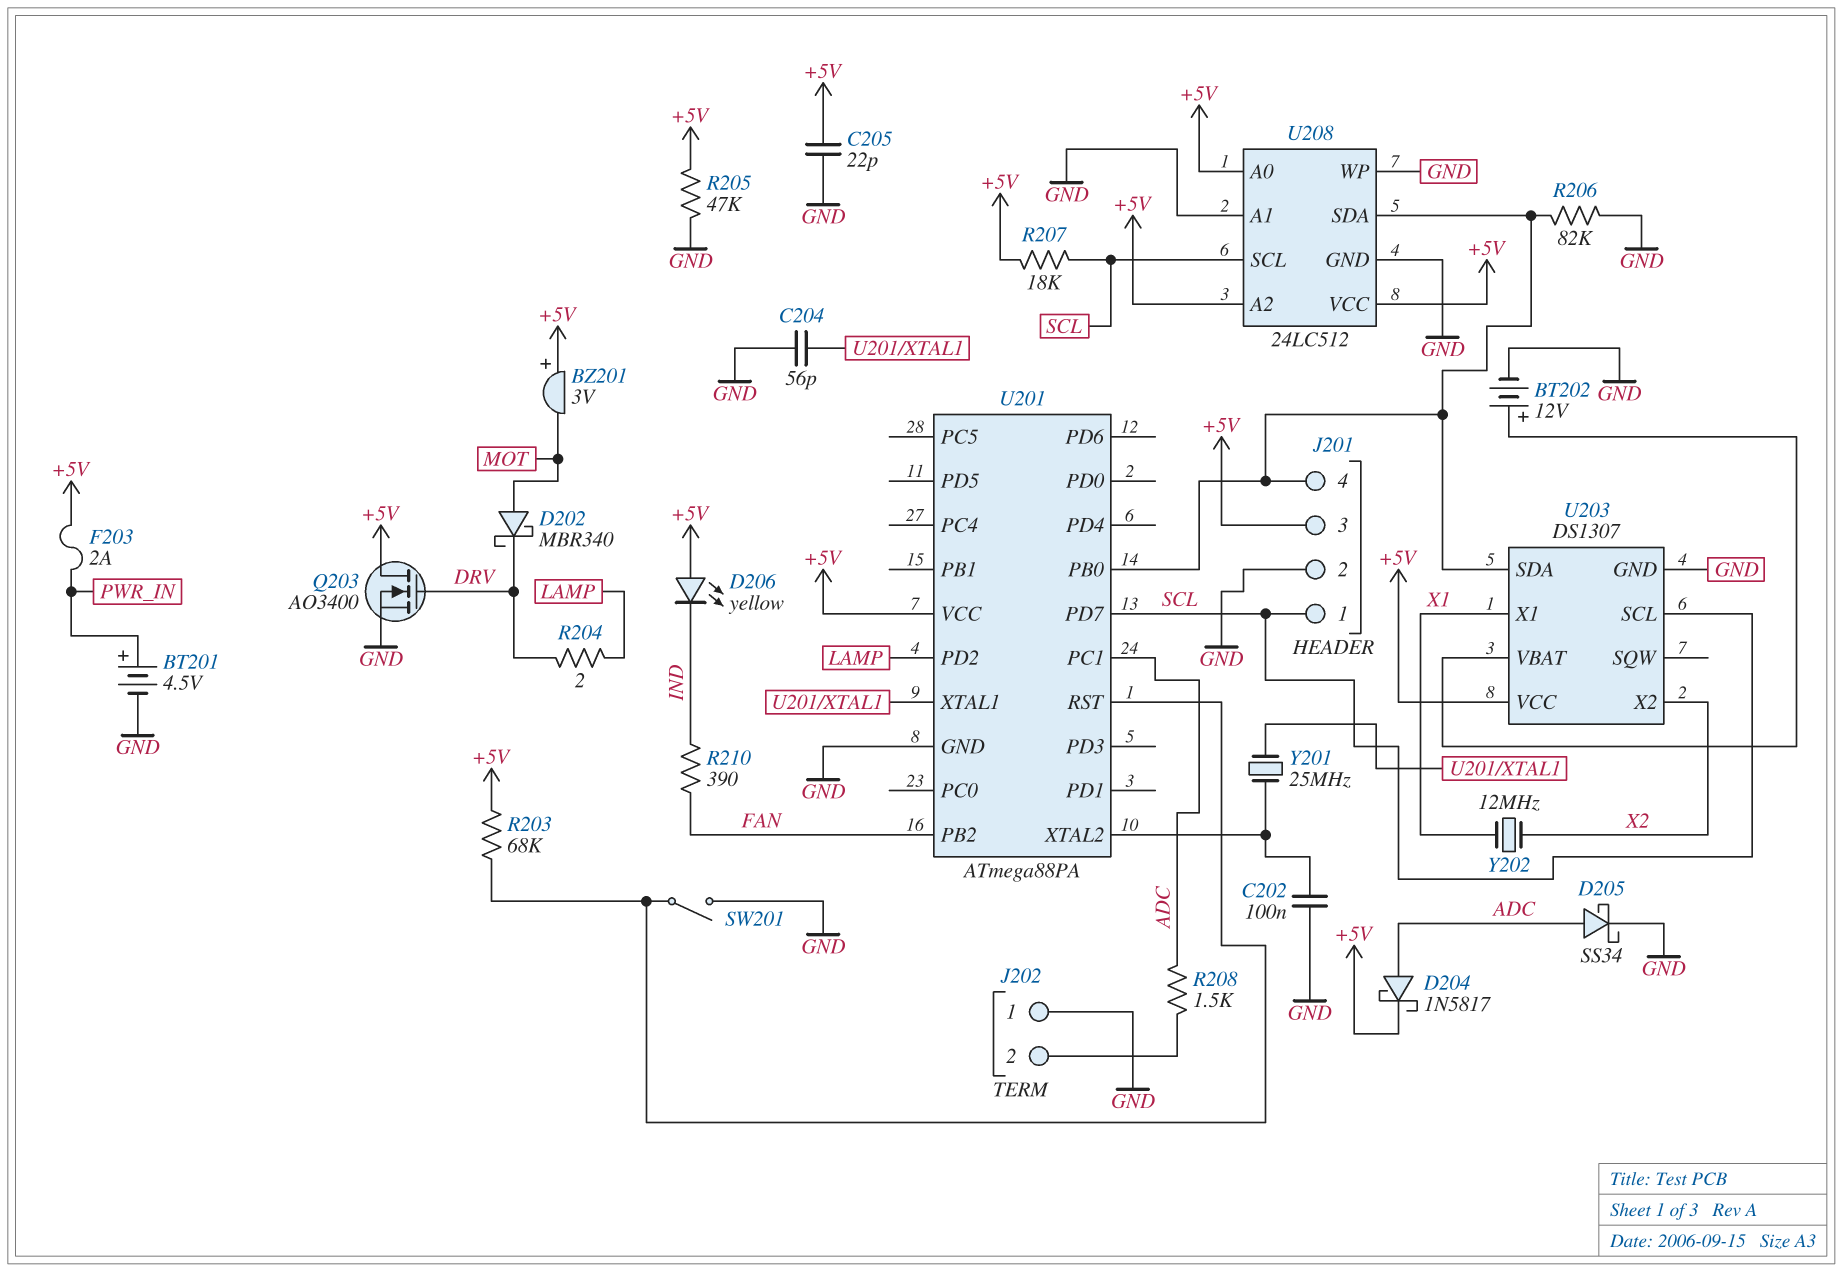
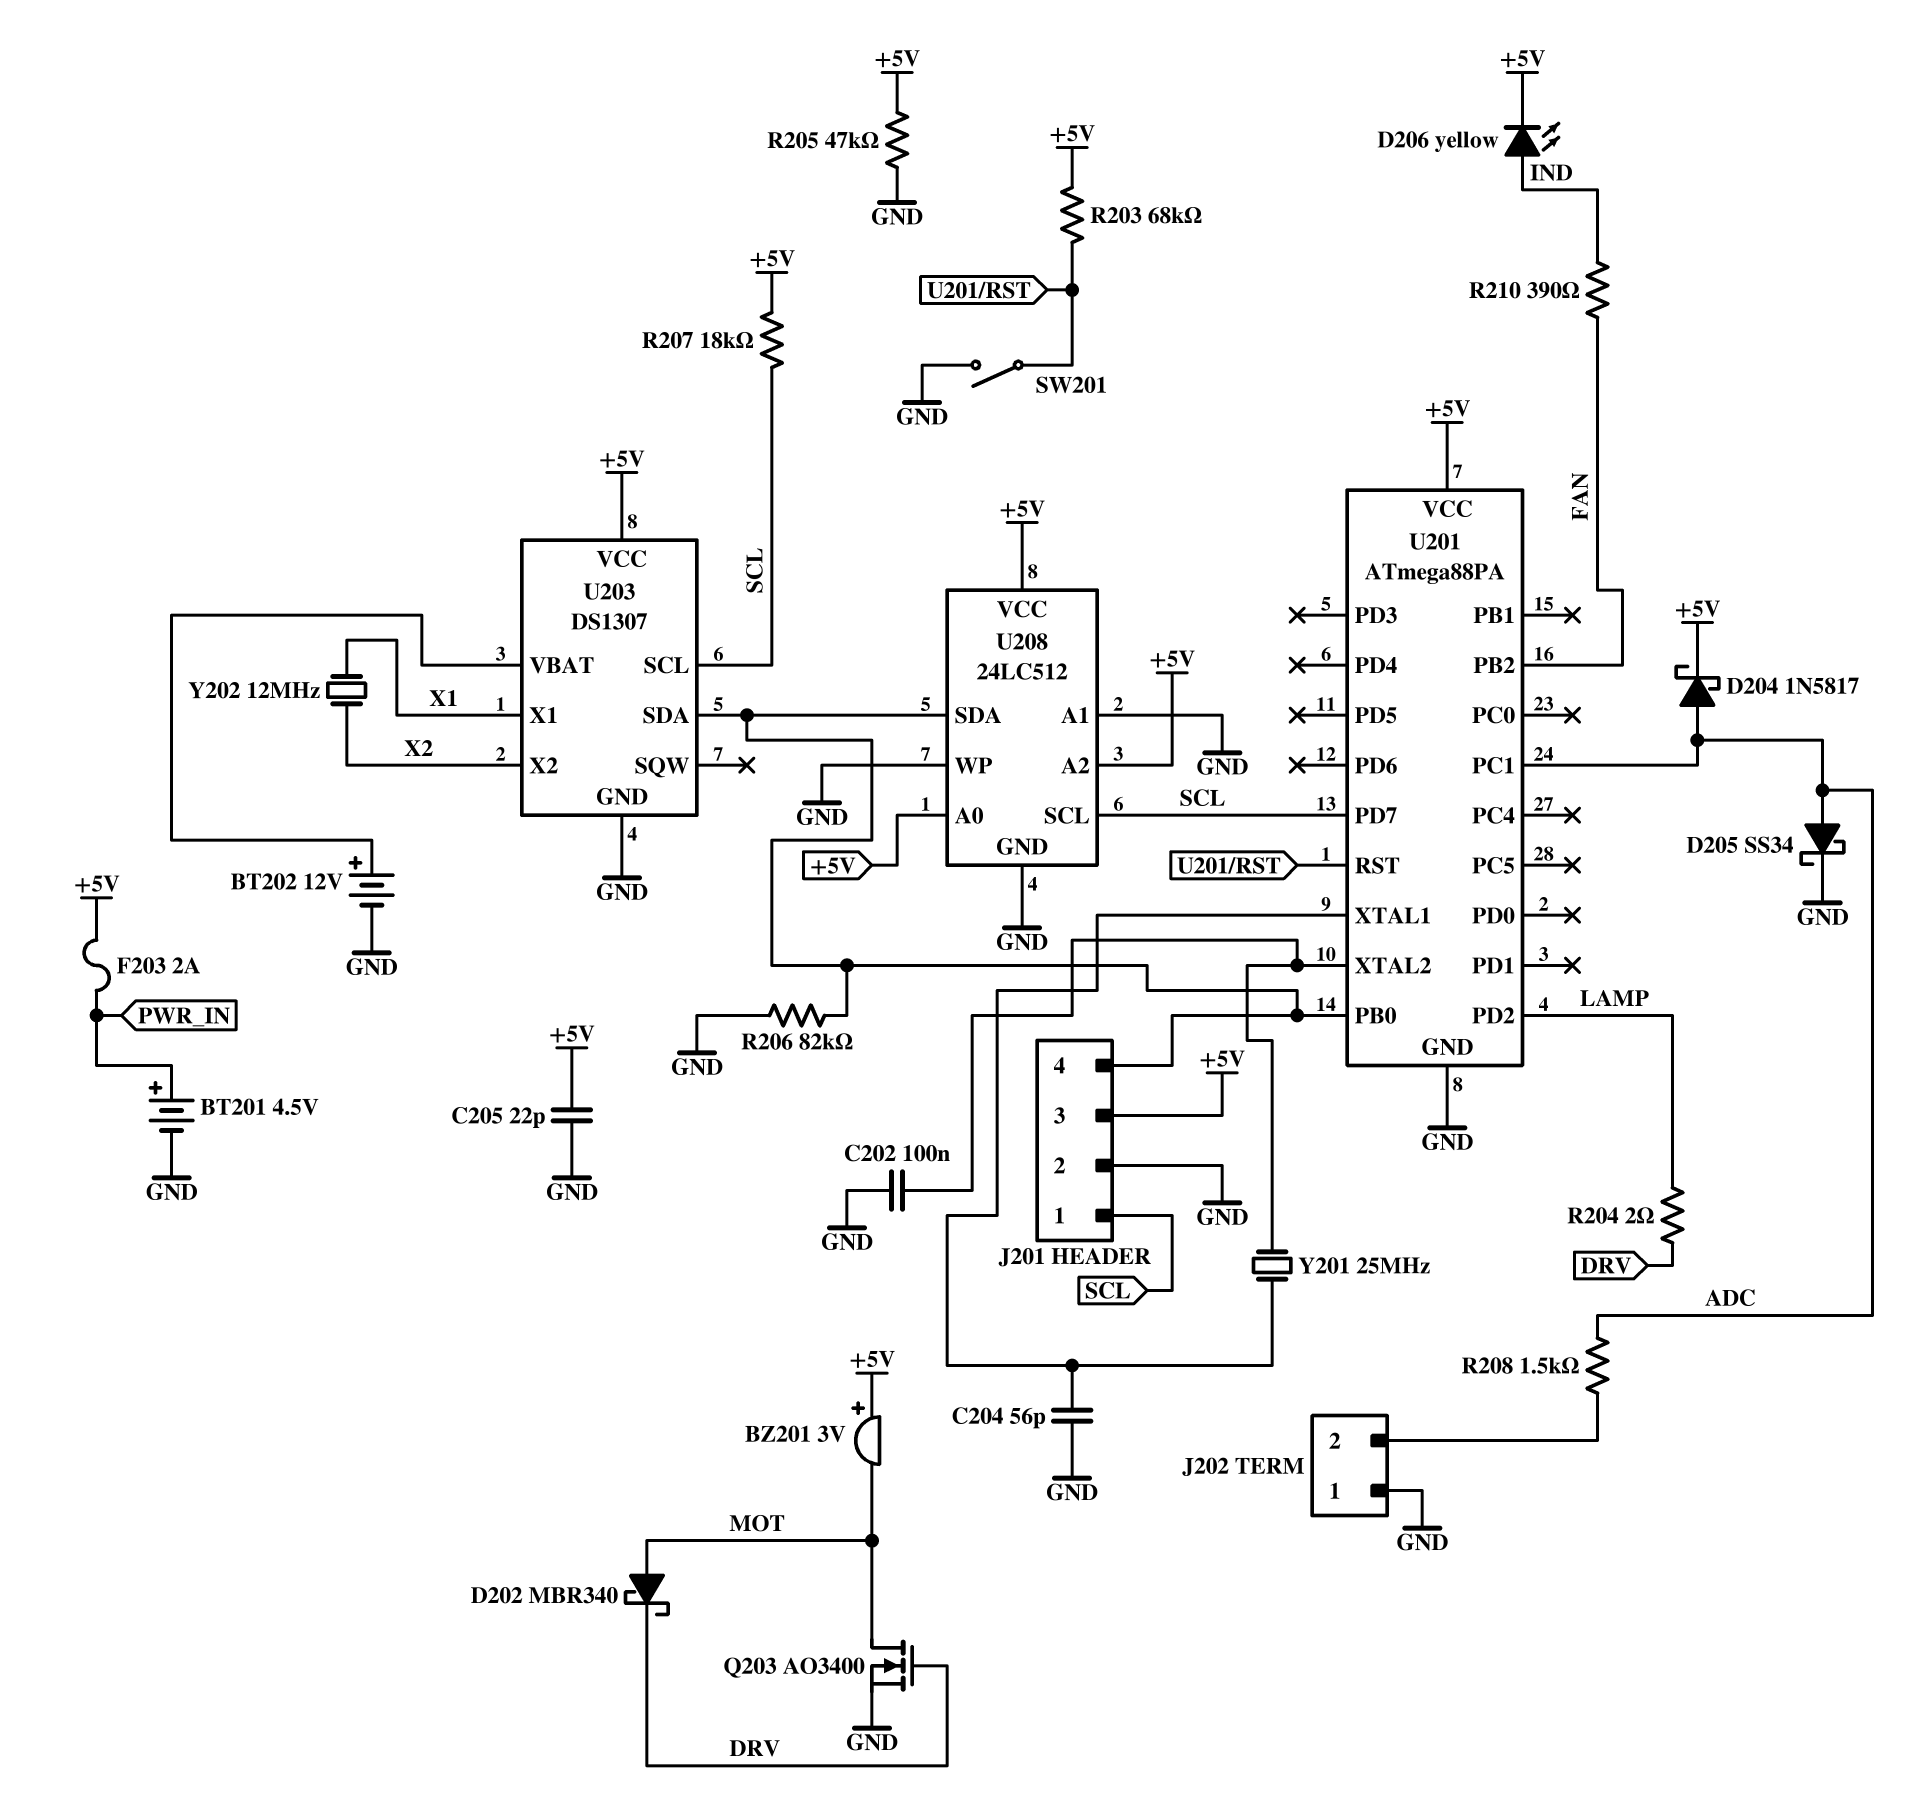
D206: LED yellow (A +5V, K IND) -> LED yellow (A IND, K +5V)
Q203: NMOS AO3400 (G DRV, D +5V, S GND) -> NMOS AO3400 (G DRV, D MOT, S GND)

